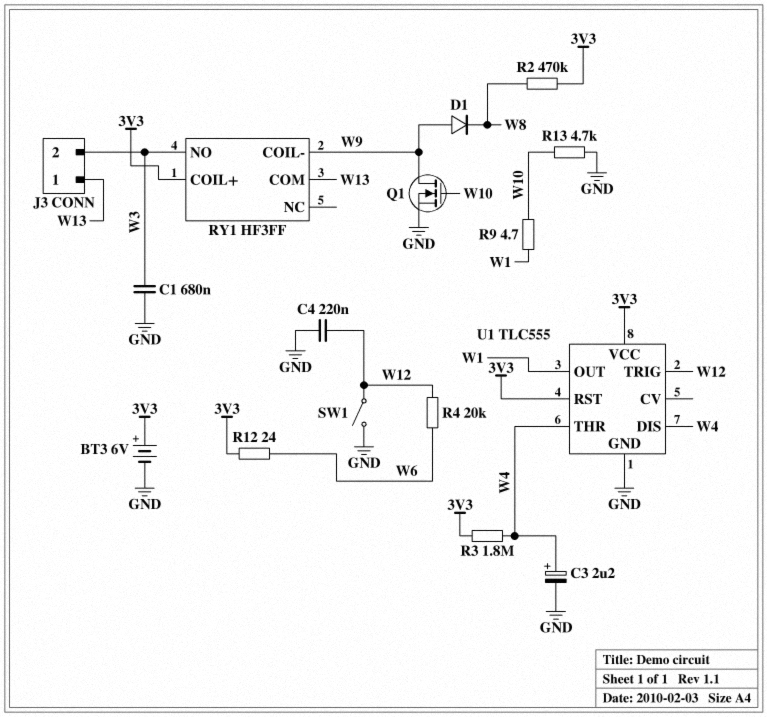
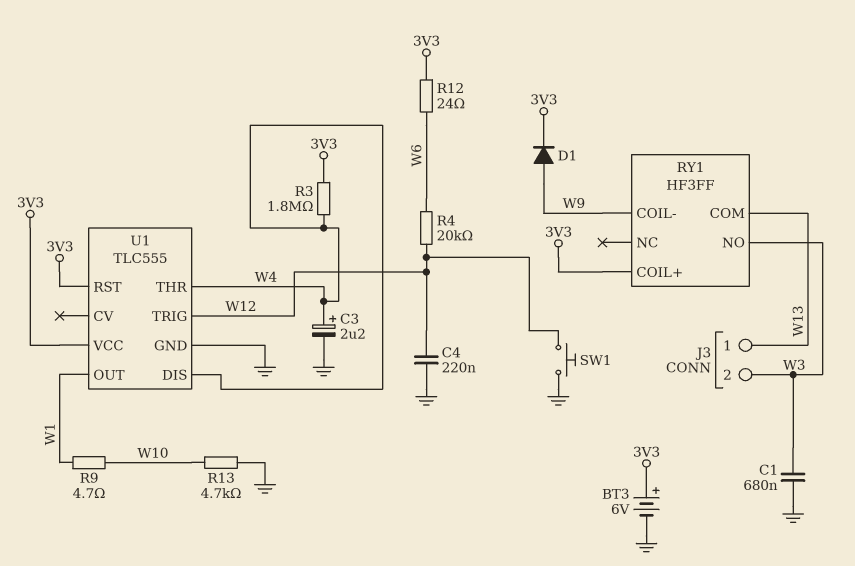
D1: diode (A W9, K W8) -> diode (A W9, K 3V3)
Q1: NMOS (G W10, D W9, S GND) -> none
R2: 470k (3V3, W8) -> none
SW1: switch (GND, W12) -> button (GND, W12)

